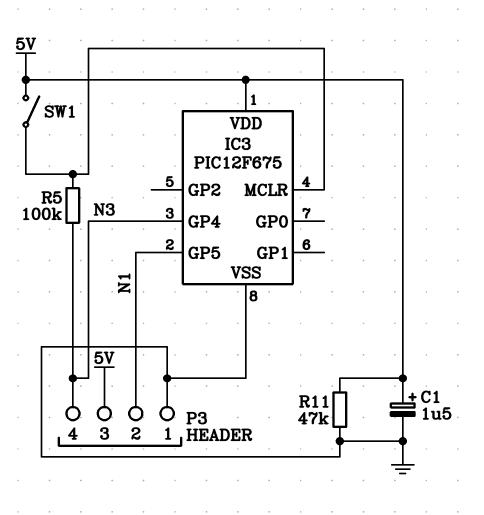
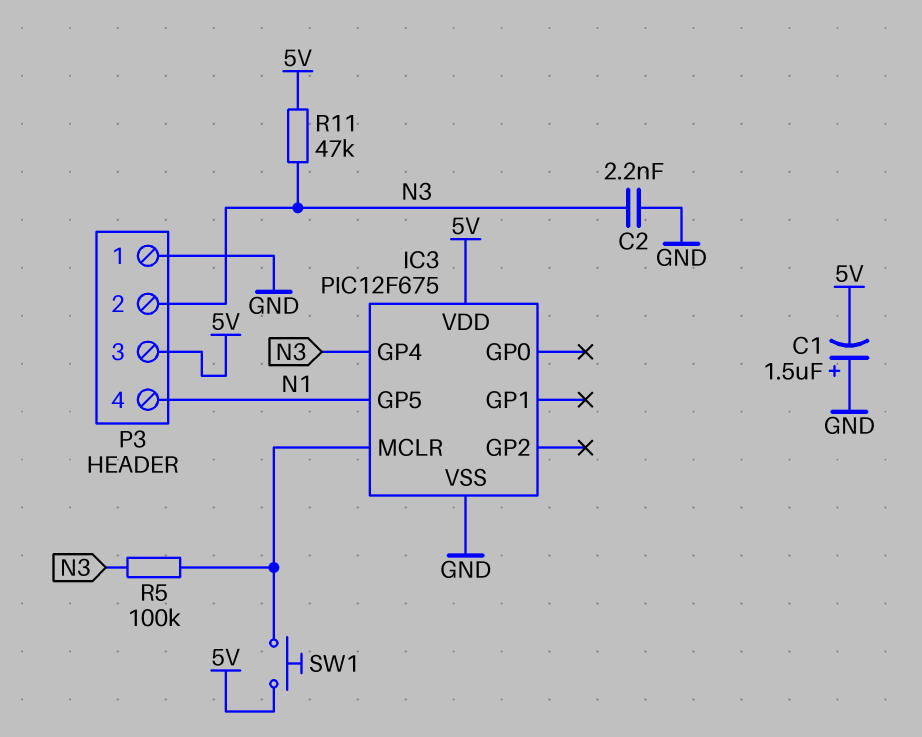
C1: 1.5uF (plus 5V, minus GND) -> 1.5uF (plus GND, minus 5V)
C2: none -> 2.2nF (GND, N3)
P3 pin 2: N1 -> N3
P3 pin 4: N3 -> N1
R11: 47k (5V, GND) -> 47k (5V, N3)
SW1: switch (5V, IC3/MCLR) -> button (5V, IC3/MCLR)

